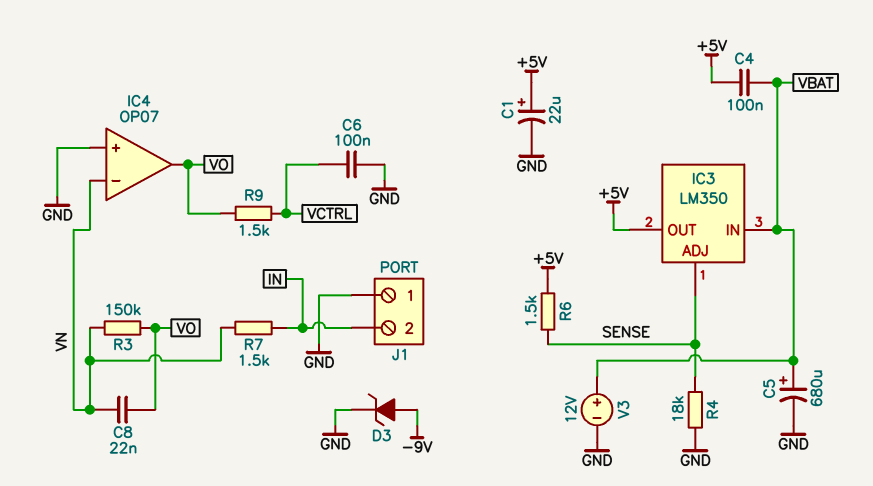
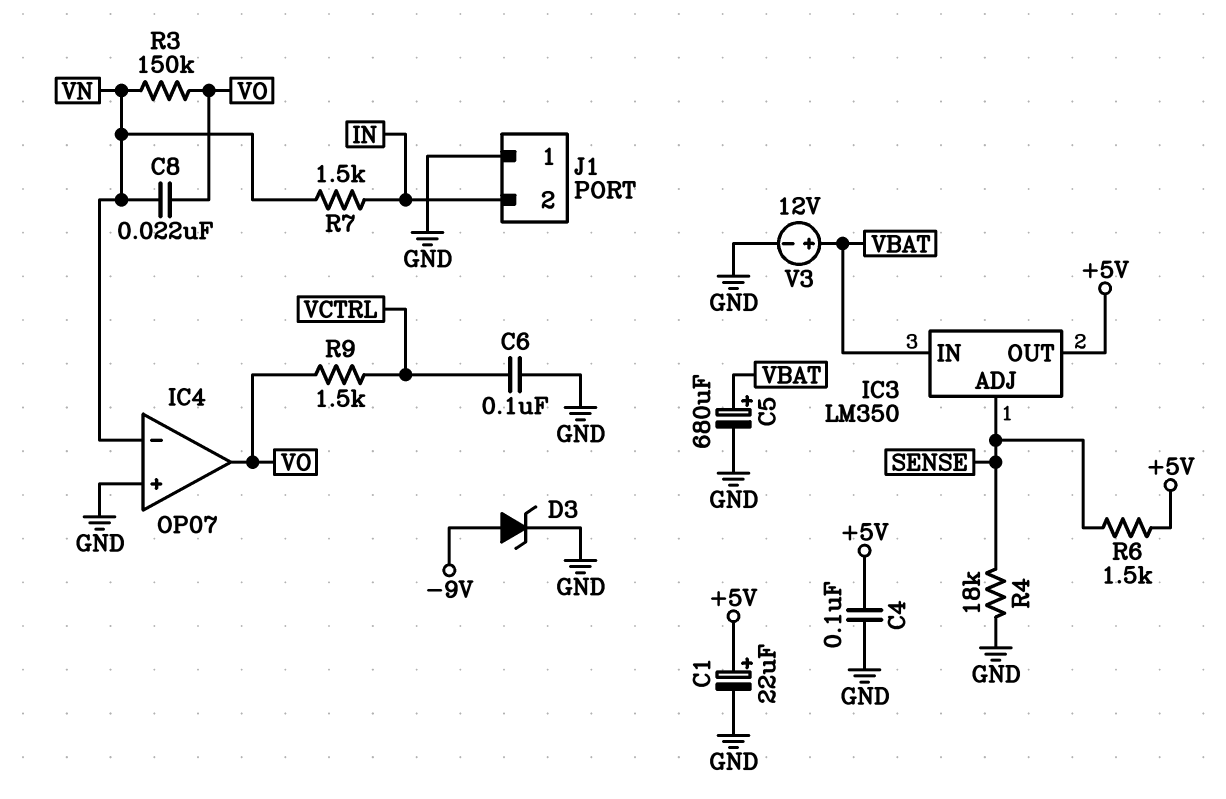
C4: 100nF (+5V, VBAT) -> 100nF (+5V, GND)

